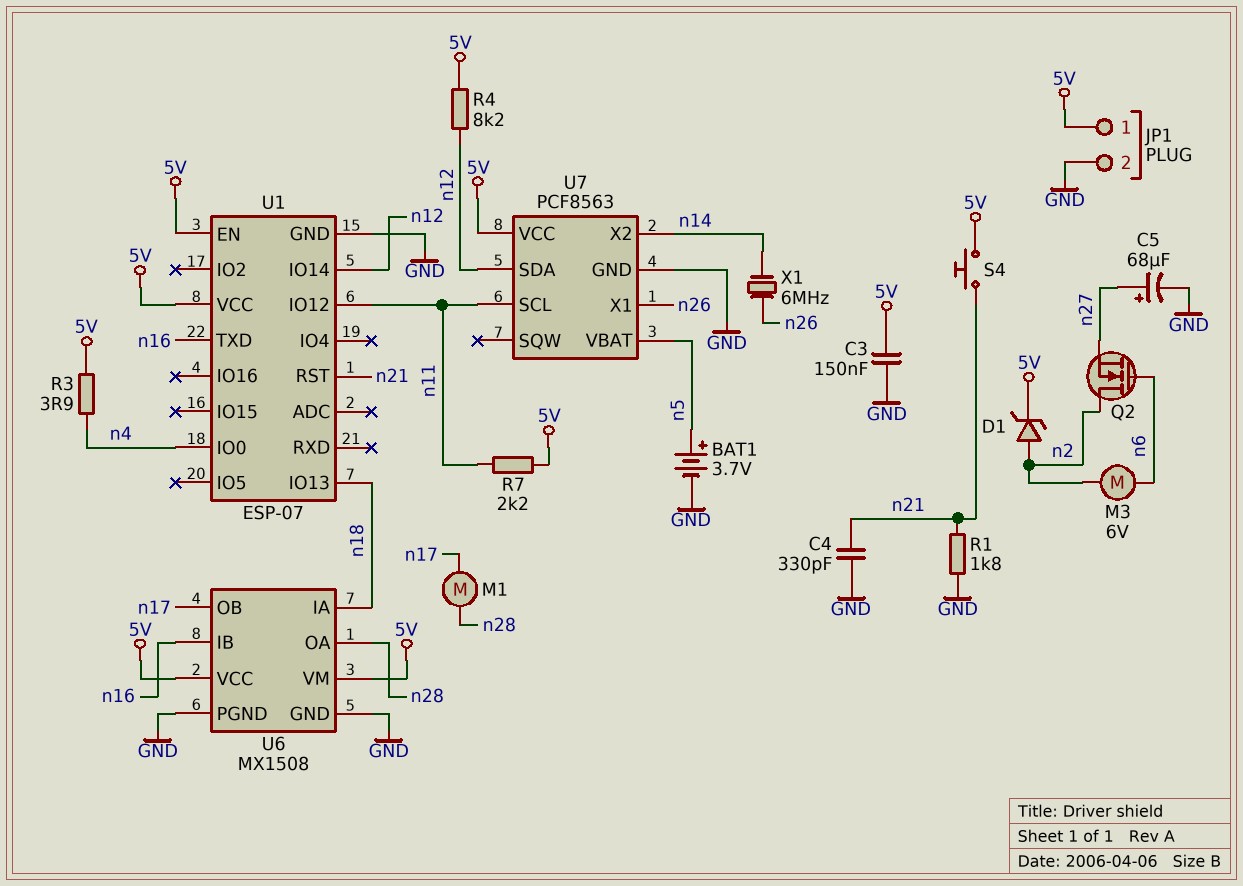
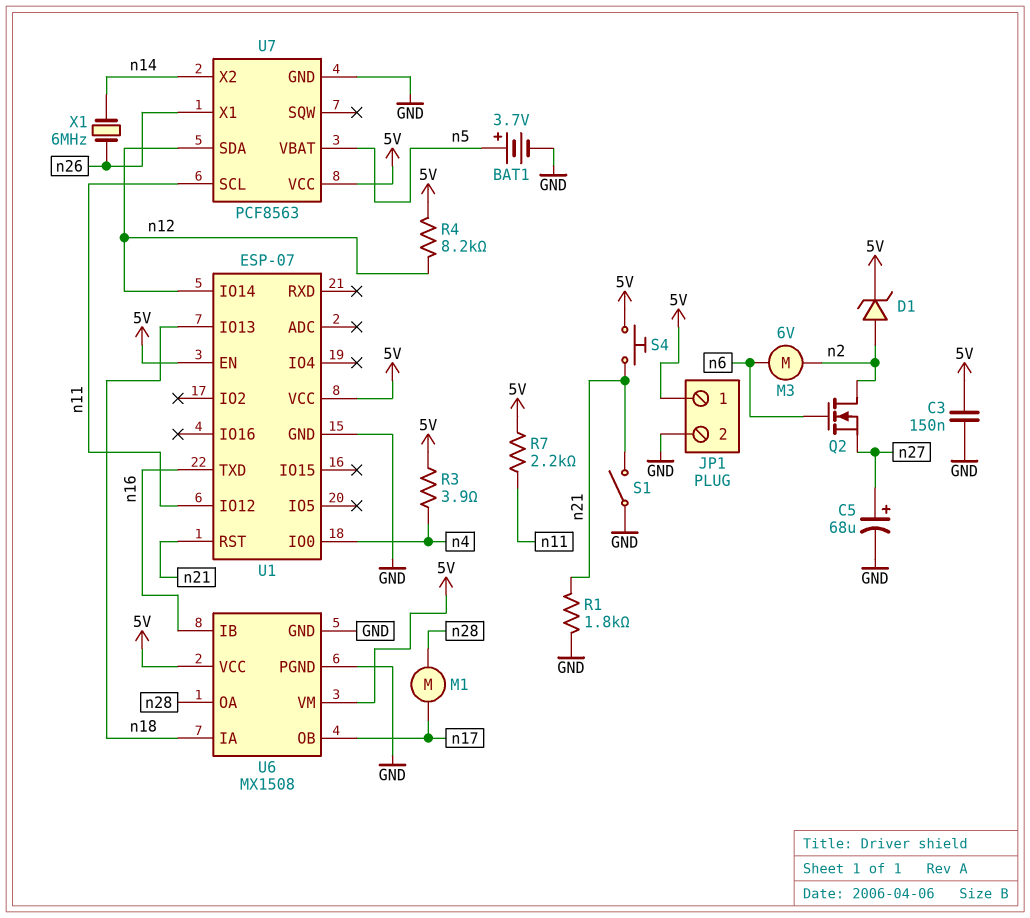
C4: 330pF (GND, n21) -> none
S1: none -> switch (GND, n21)

